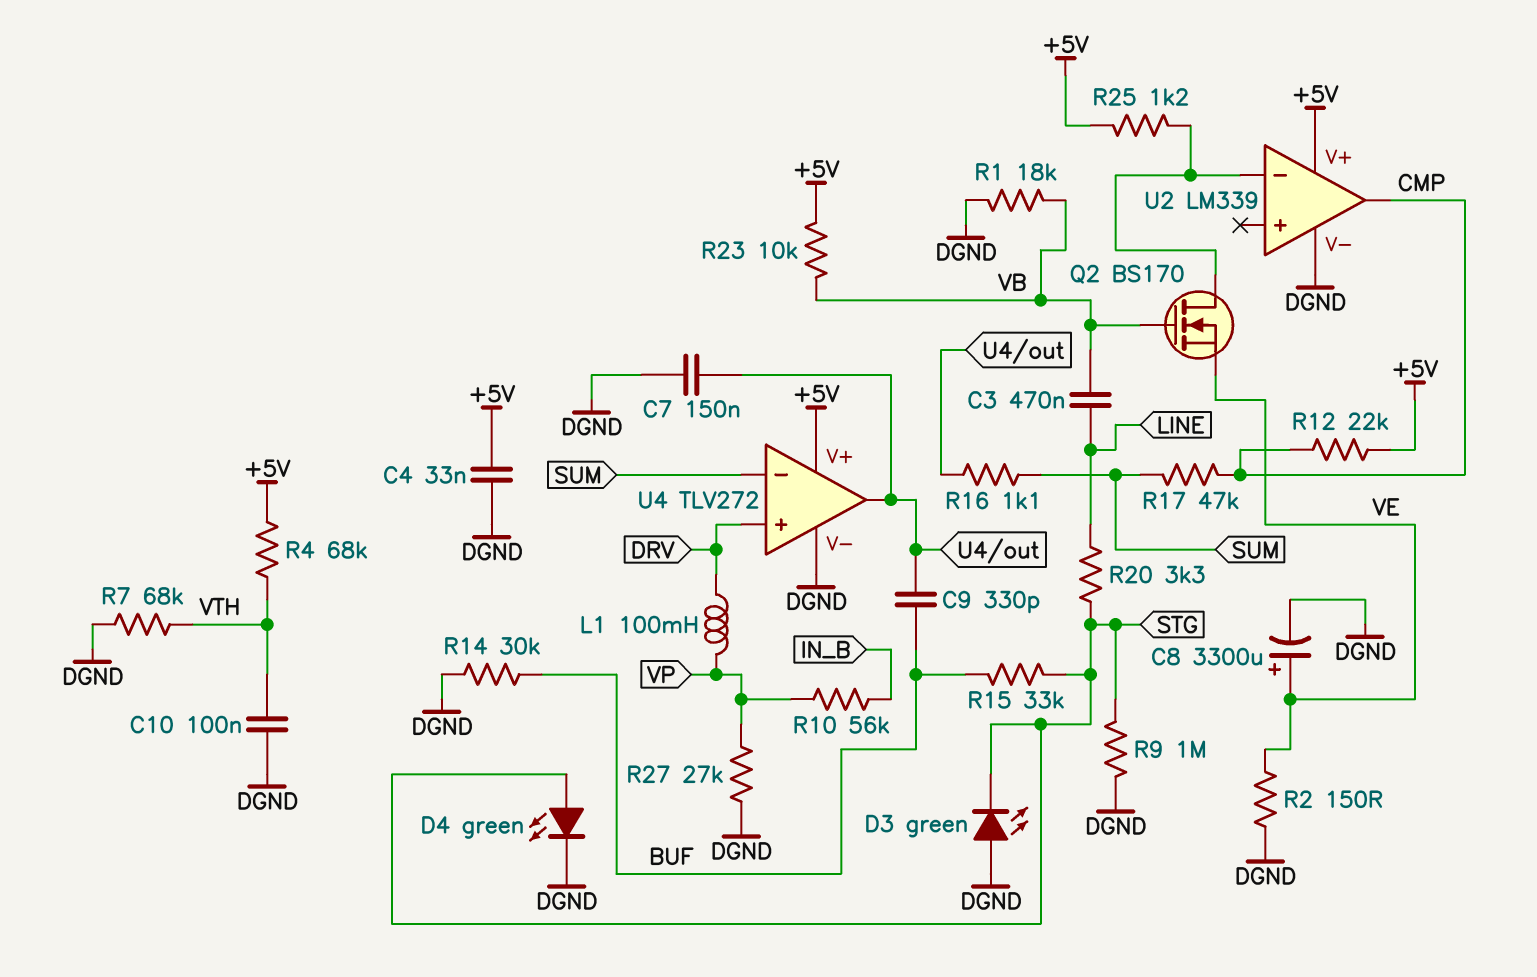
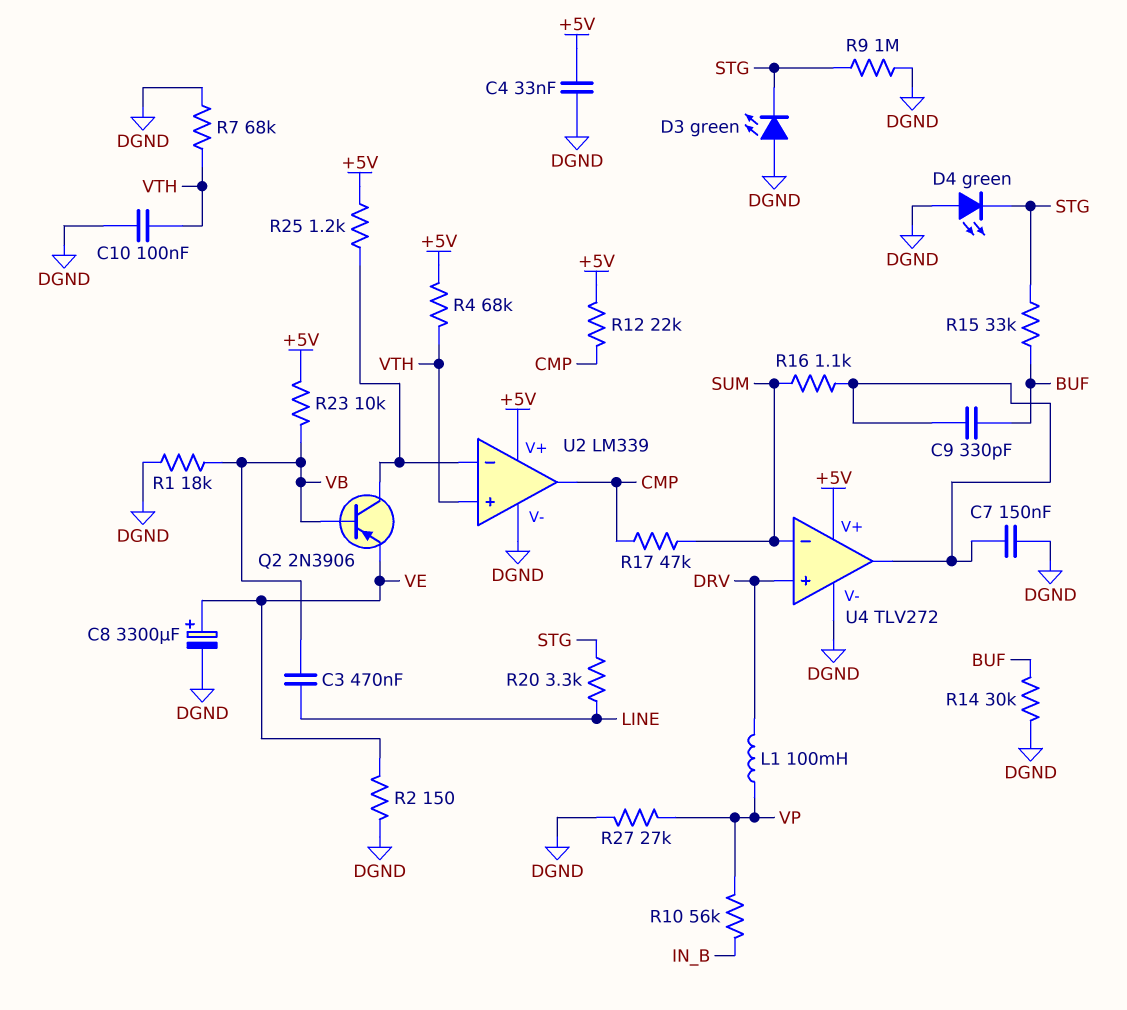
D4: LED green (A STG, K DGND) -> LED green (A DGND, K STG)
Q2: NMOS BS170 (G VB, D U2/in-, S VE) -> PNP 2N3906 (B VB, C U2/in-, E VE)
U2 pin in+: none -> VTH

